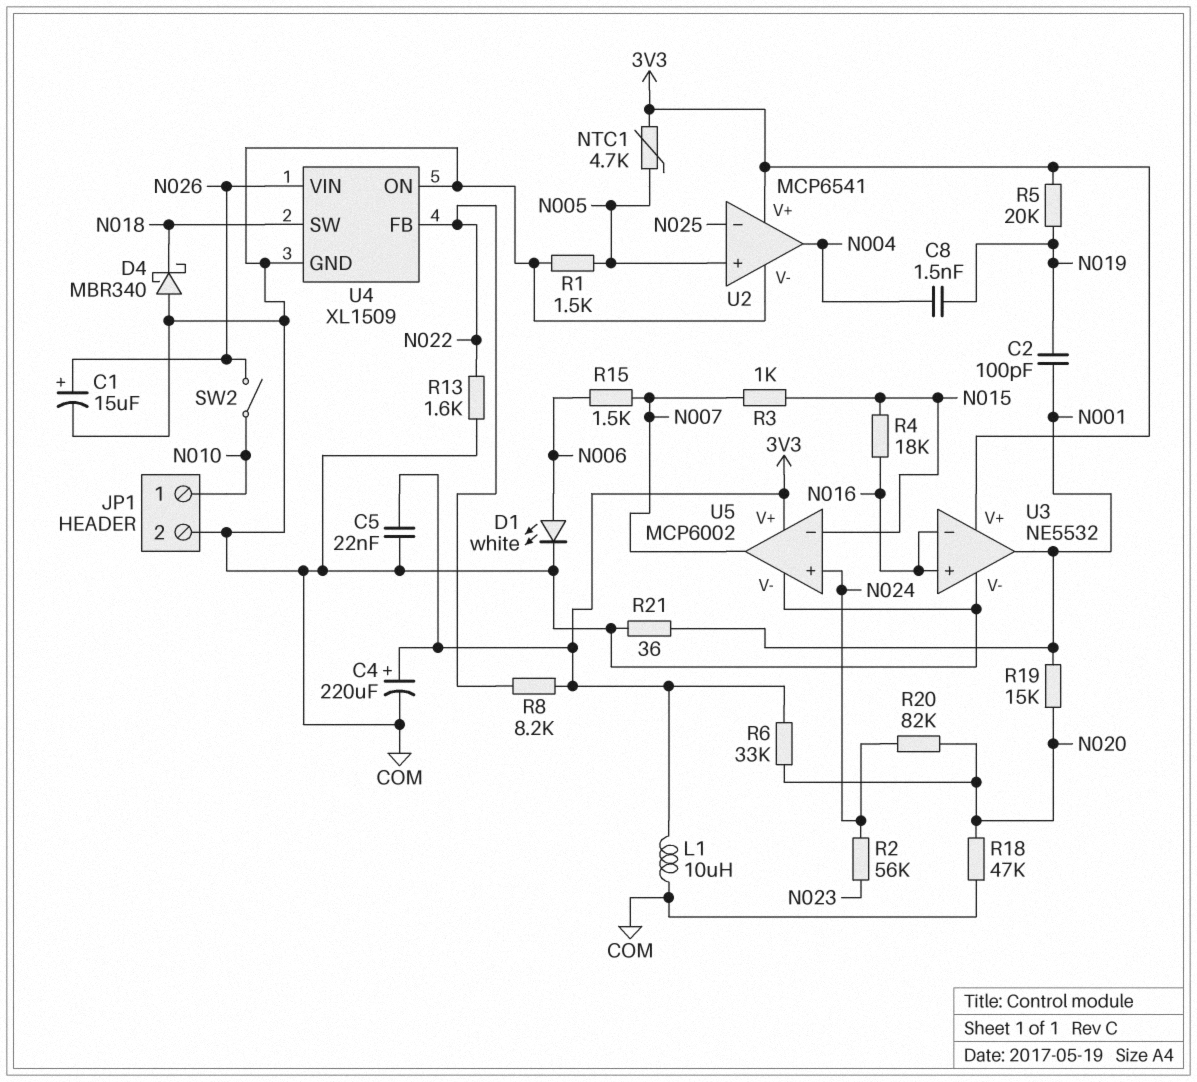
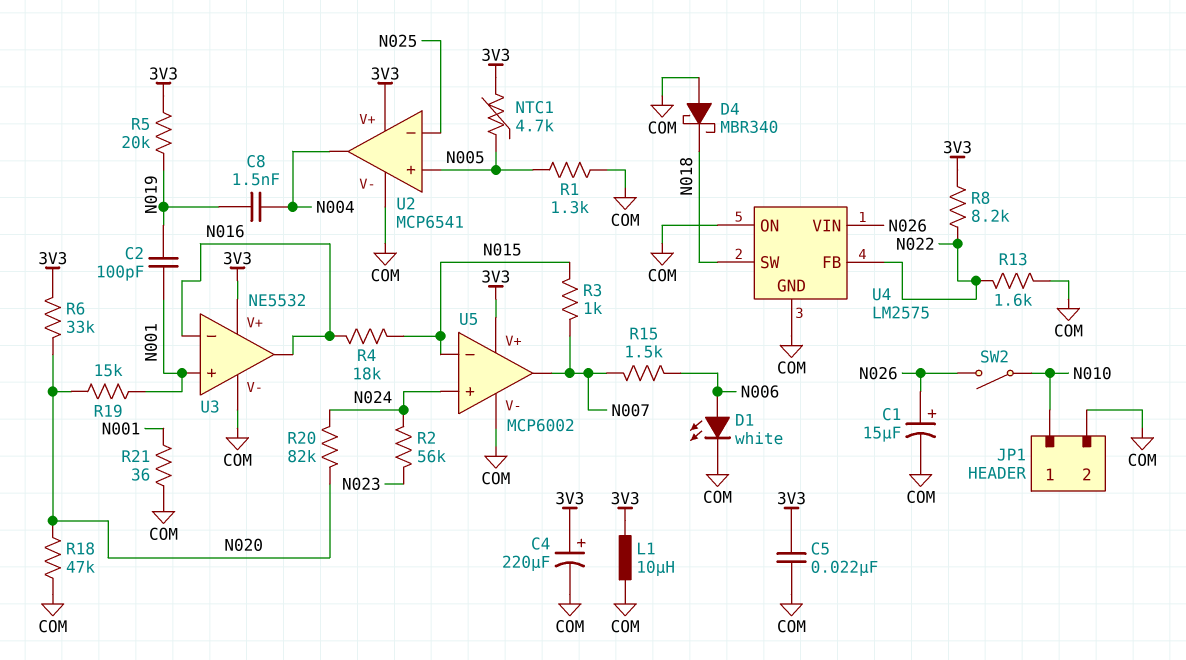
R1: 1.5k (COM, N005) -> 1.3k (COM, N005)
U3 pin in+: N016 -> N001
U3 pin out: N001 -> N016
U4: XL1509 -> LM2575

